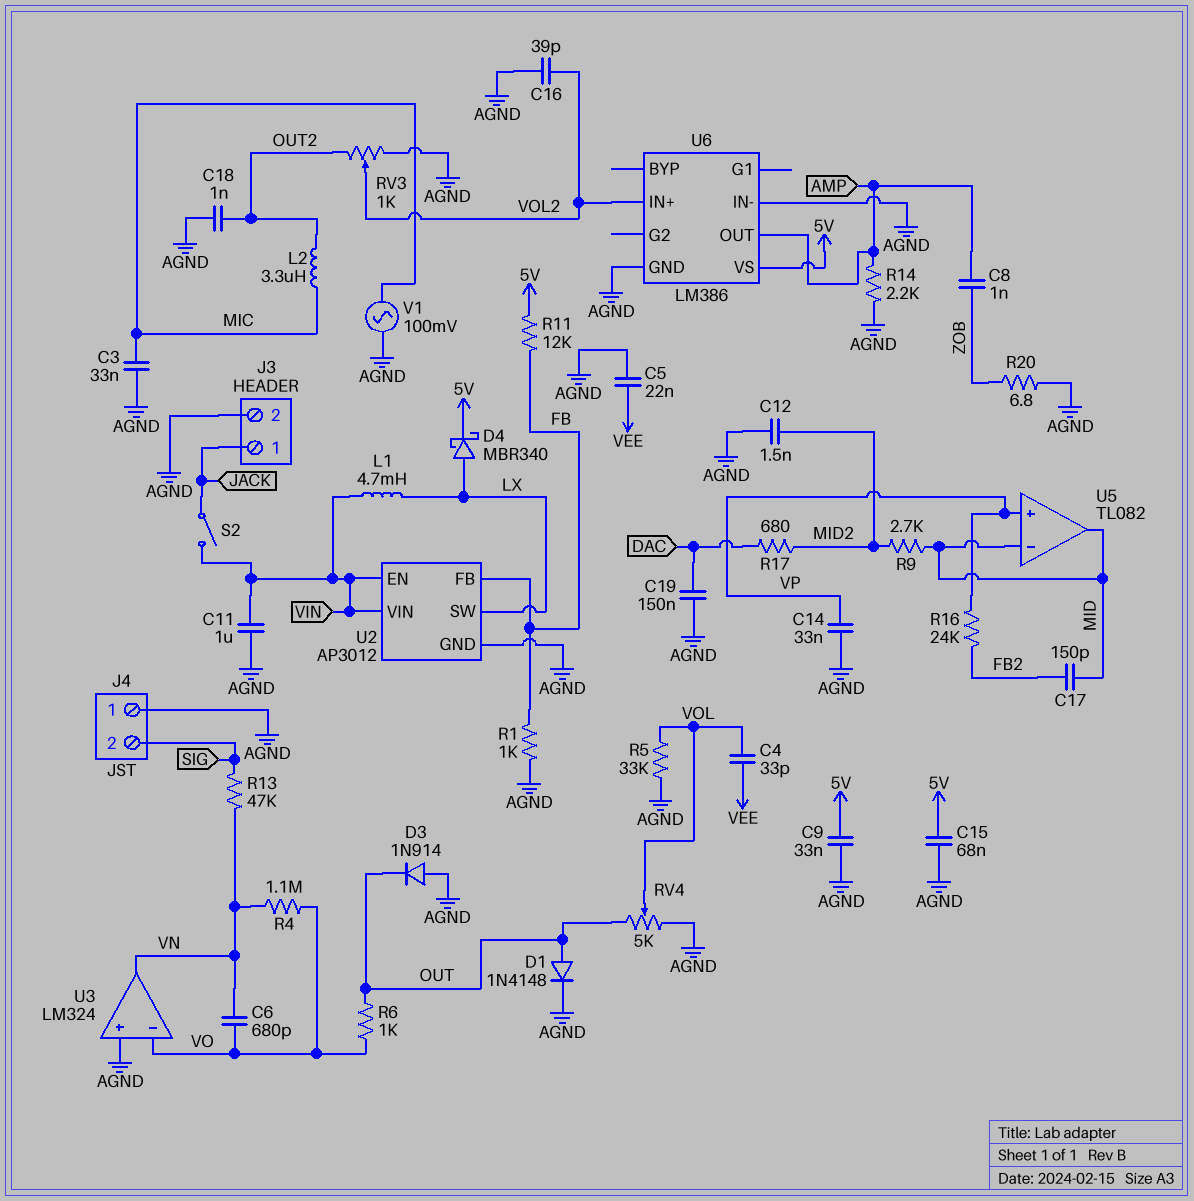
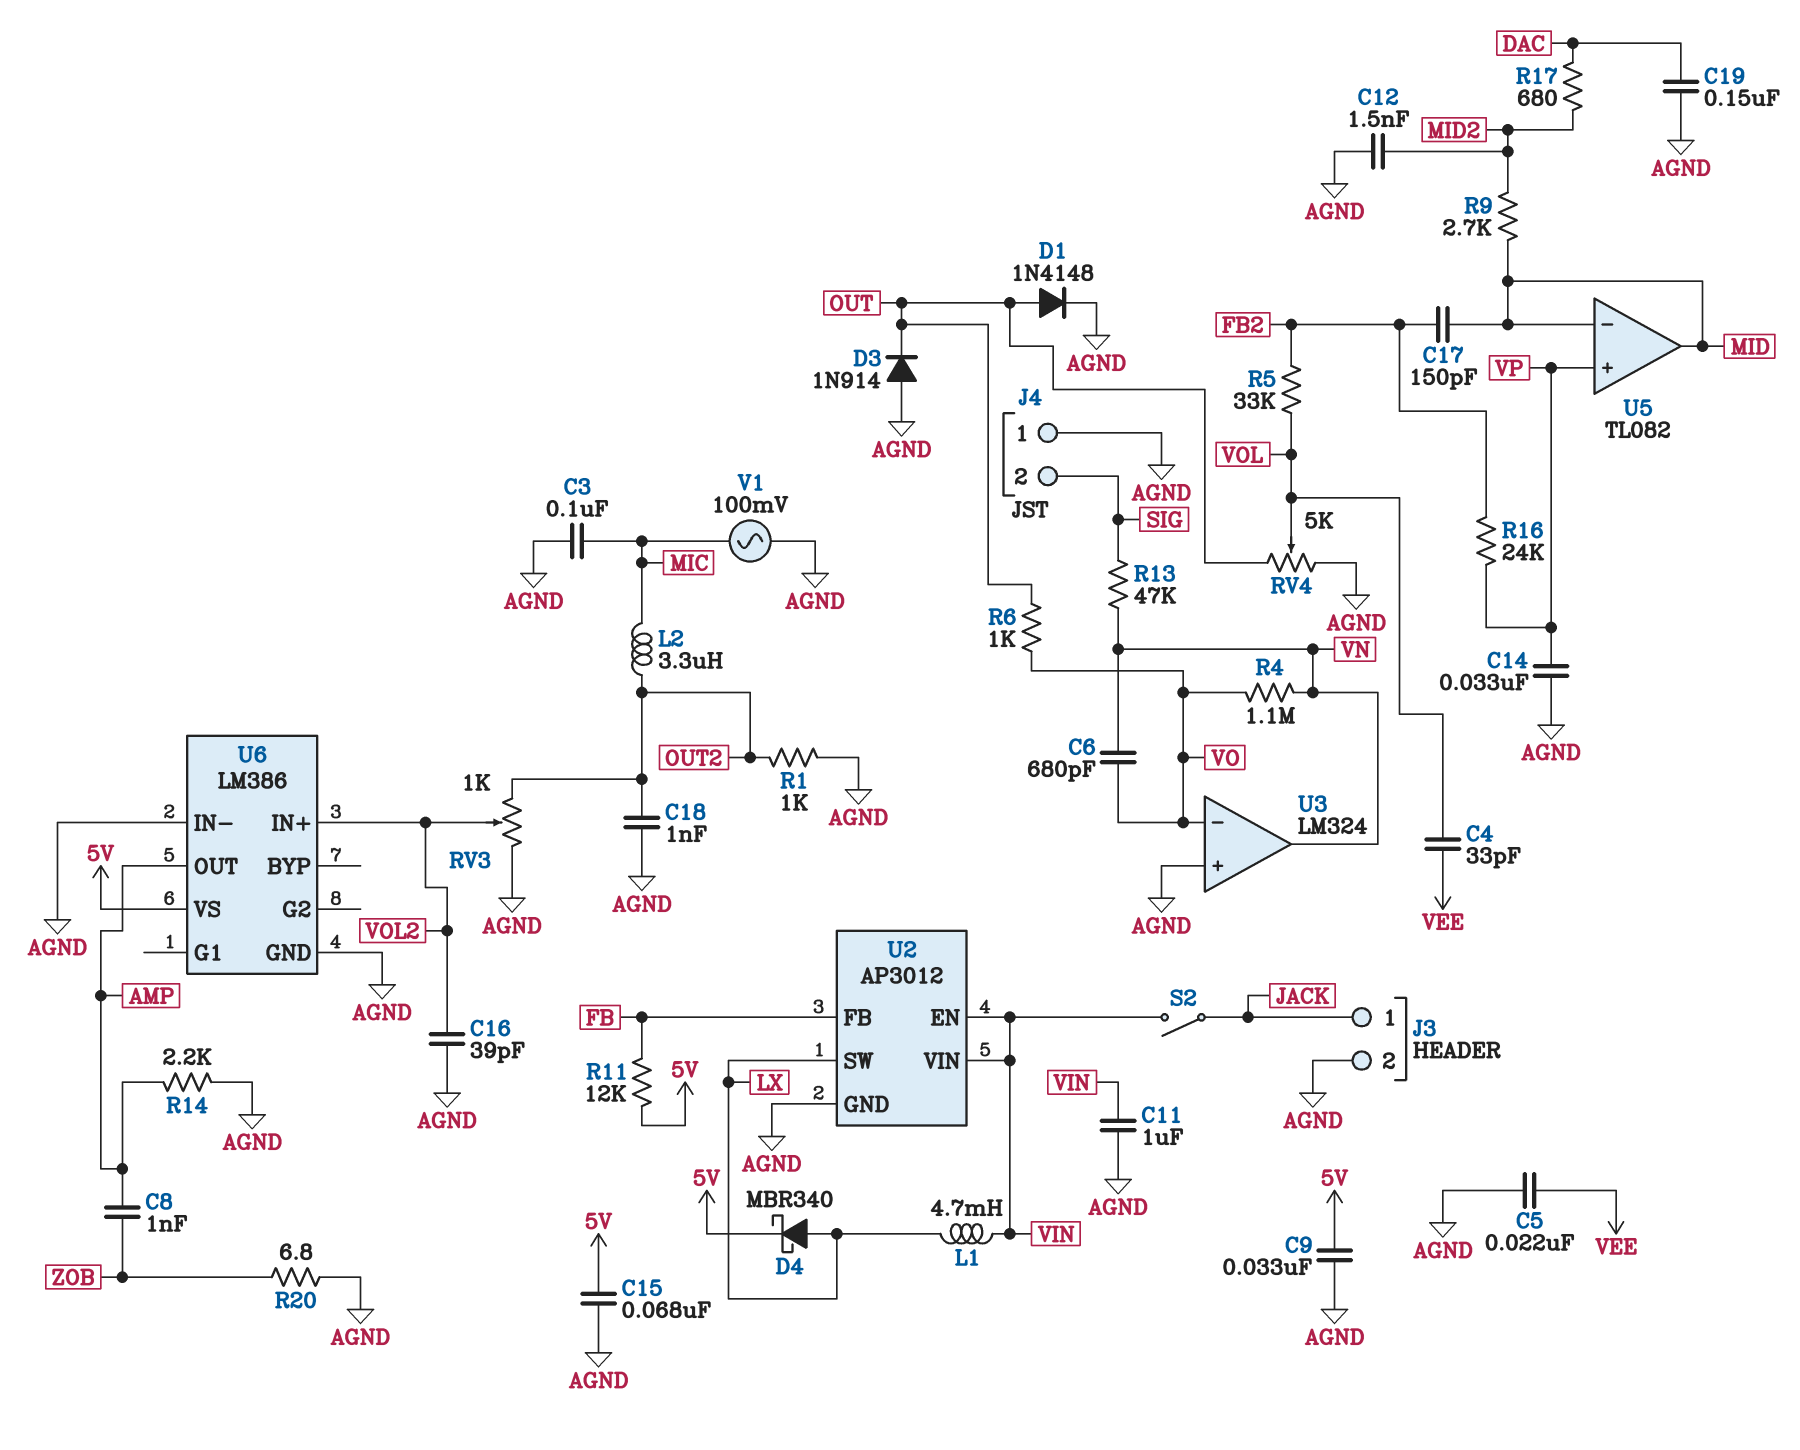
C3: 33nF (AGND, MIC) -> 100nF (AGND, MIC)
R1: 1k (AGND, FB) -> 1k (AGND, OUT2)
R5: 33k (AGND, VOL) -> 33k (FB2, VOL)

